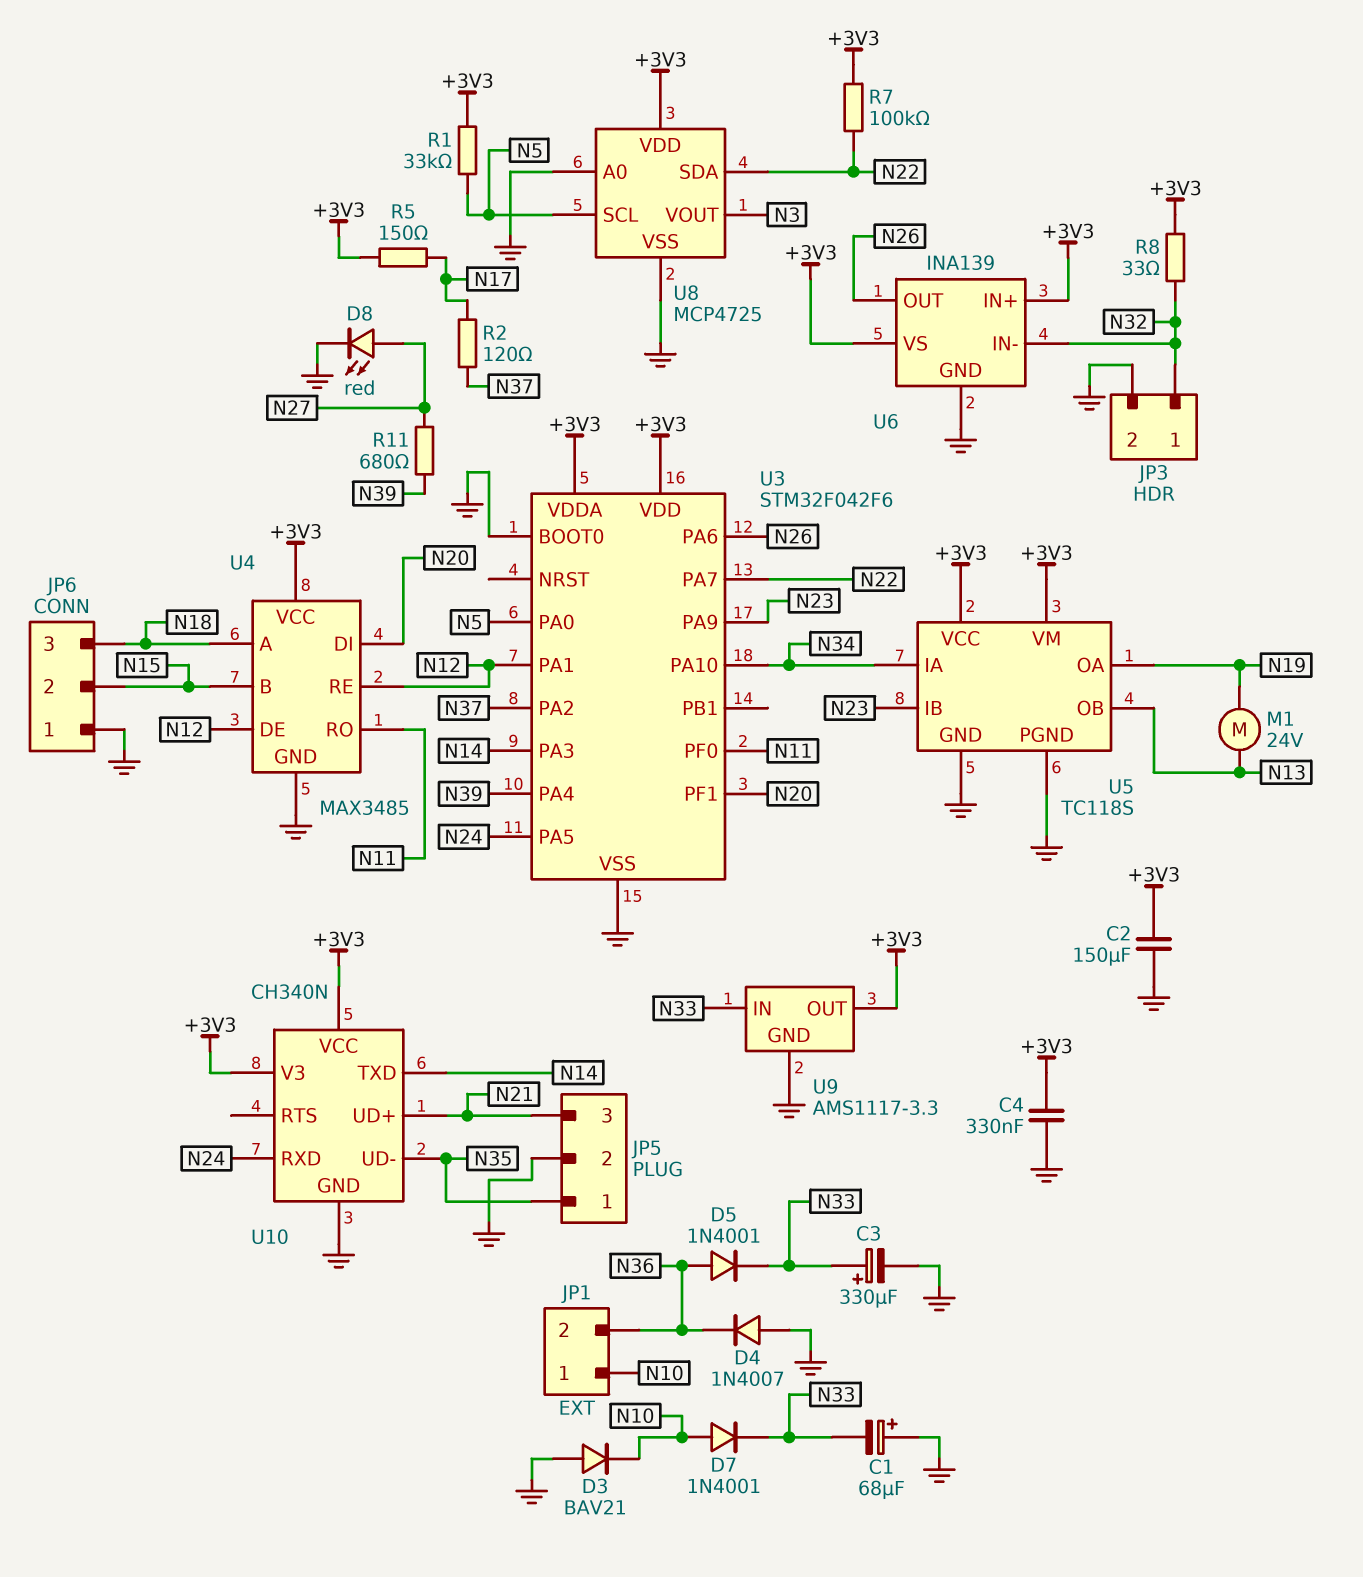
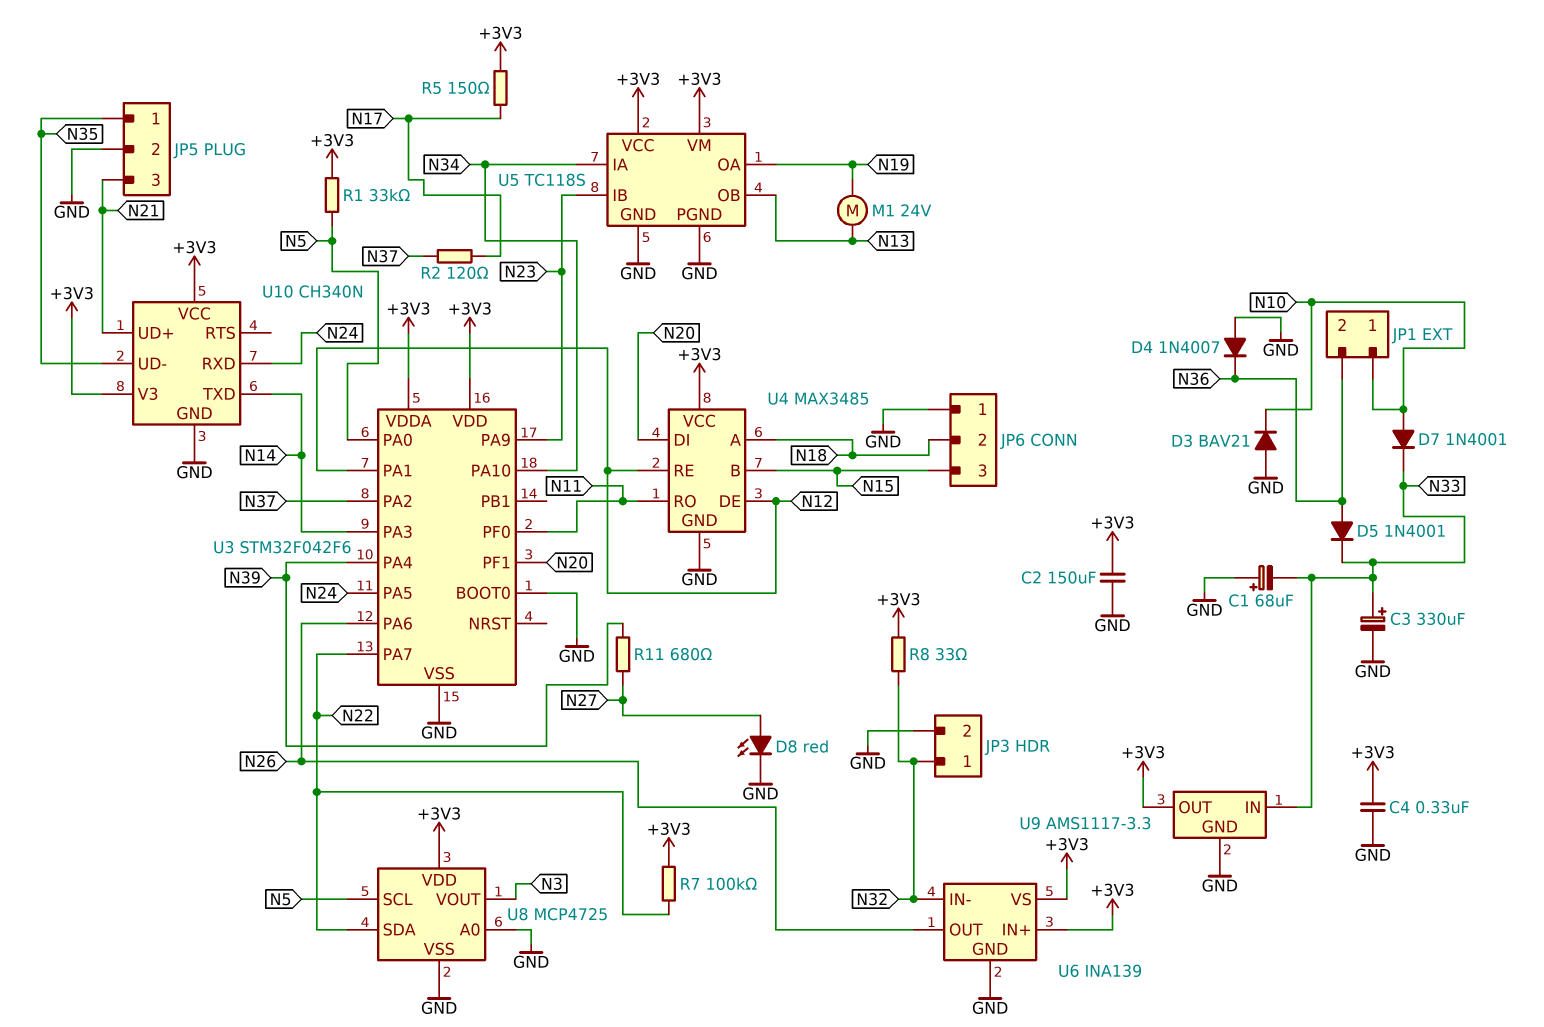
JP6 pin 2: N15 -> N18
JP6 pin 3: N18 -> N15

